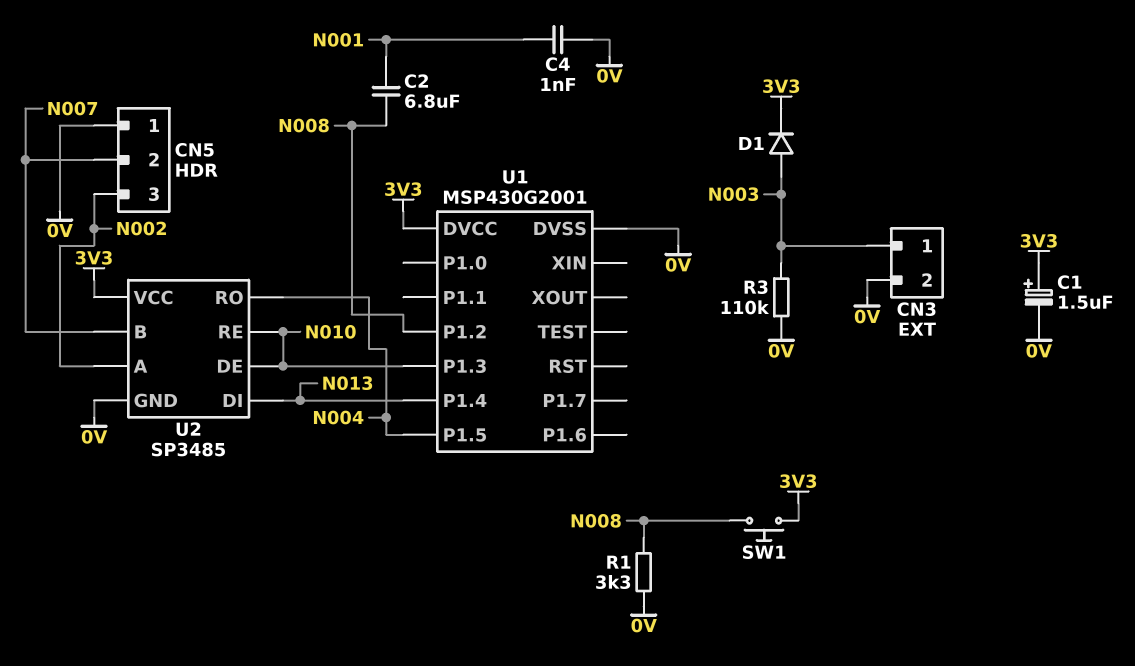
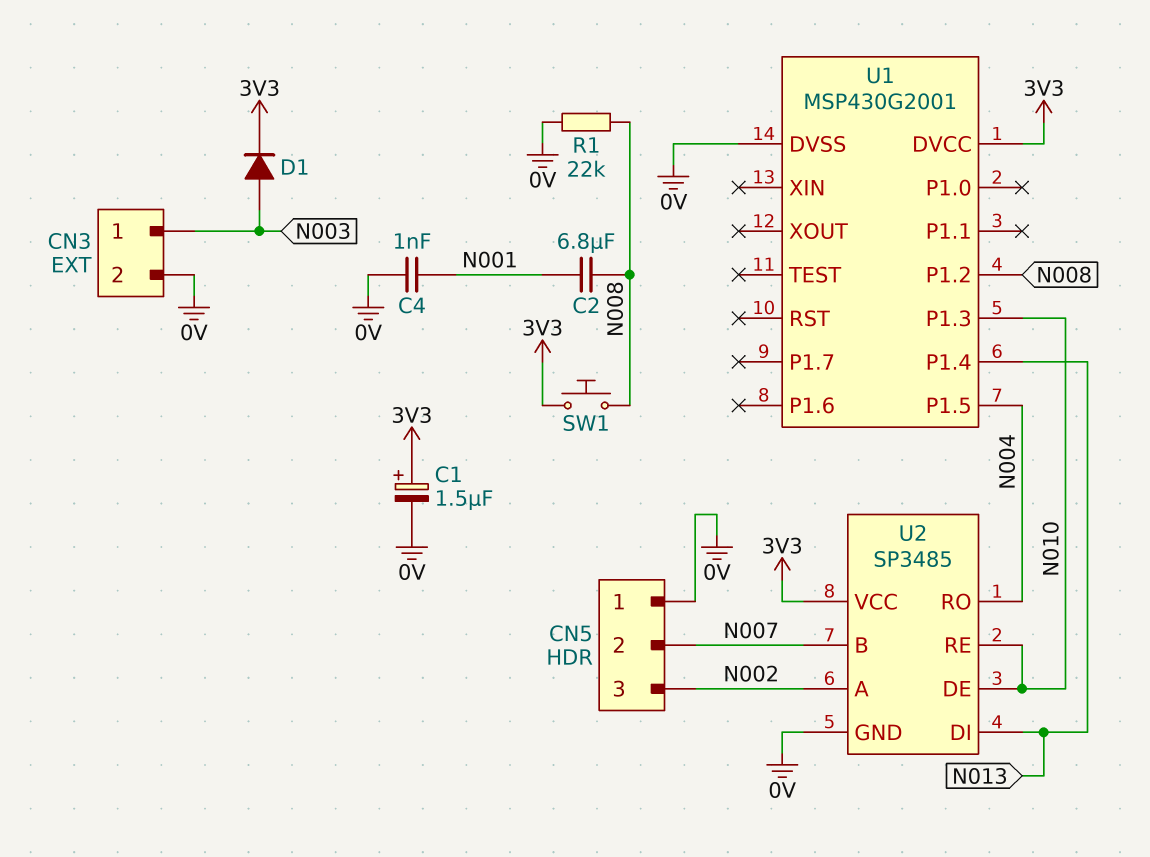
R1: 3.3k (0V, N008) -> 22k (0V, N008)
R3: 110k (0V, N003) -> none

